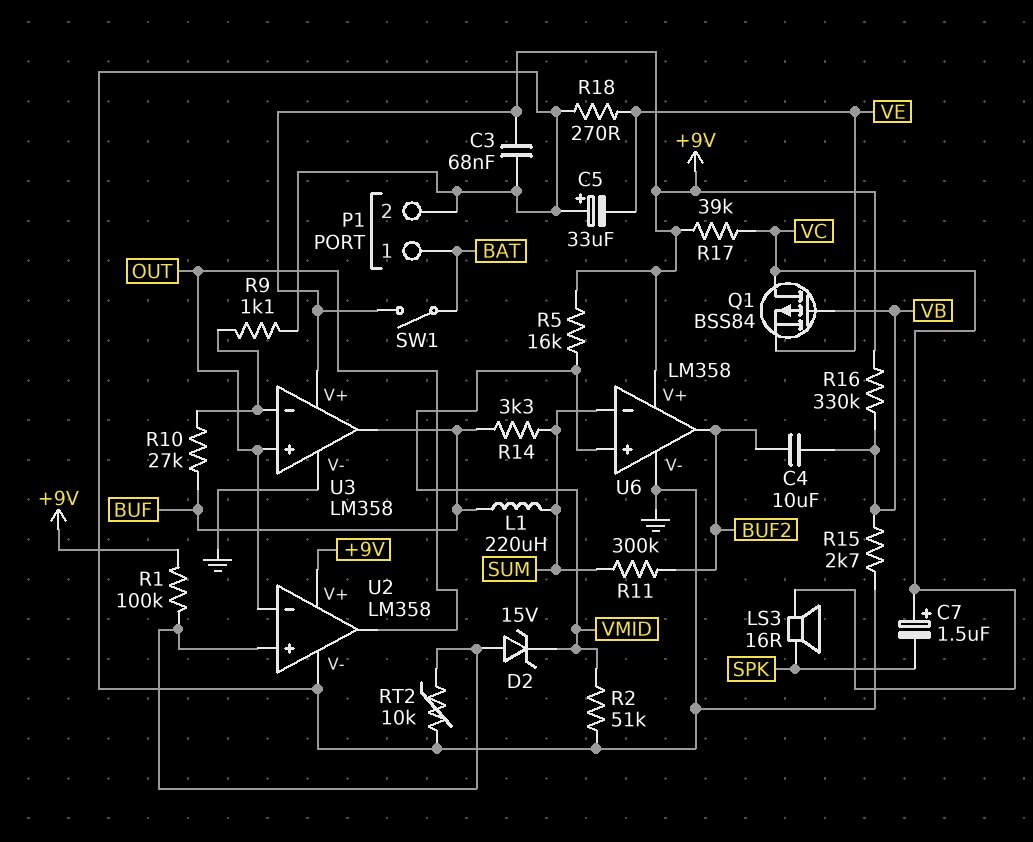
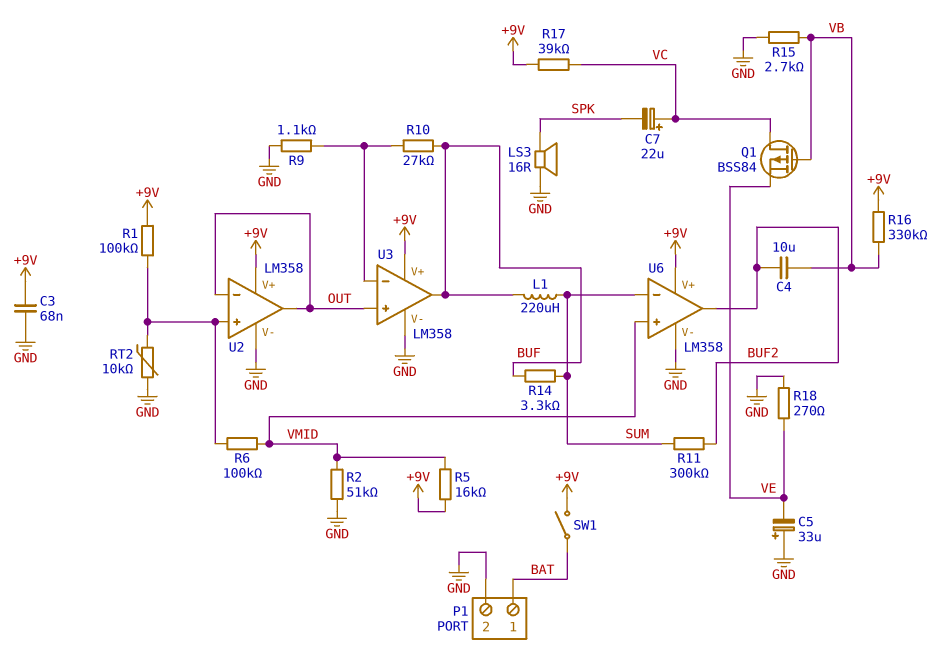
C7: 1.5uF (plus VC, minus SPK) -> 22uF (plus VC, minus SPK)
D2: zener 15V (A U2/in+, K VMID) -> none
LS3: speaker 16R (SPK, VC) -> speaker 16R (GND, SPK)
R6: none -> 100k (U2/in+, VMID)

